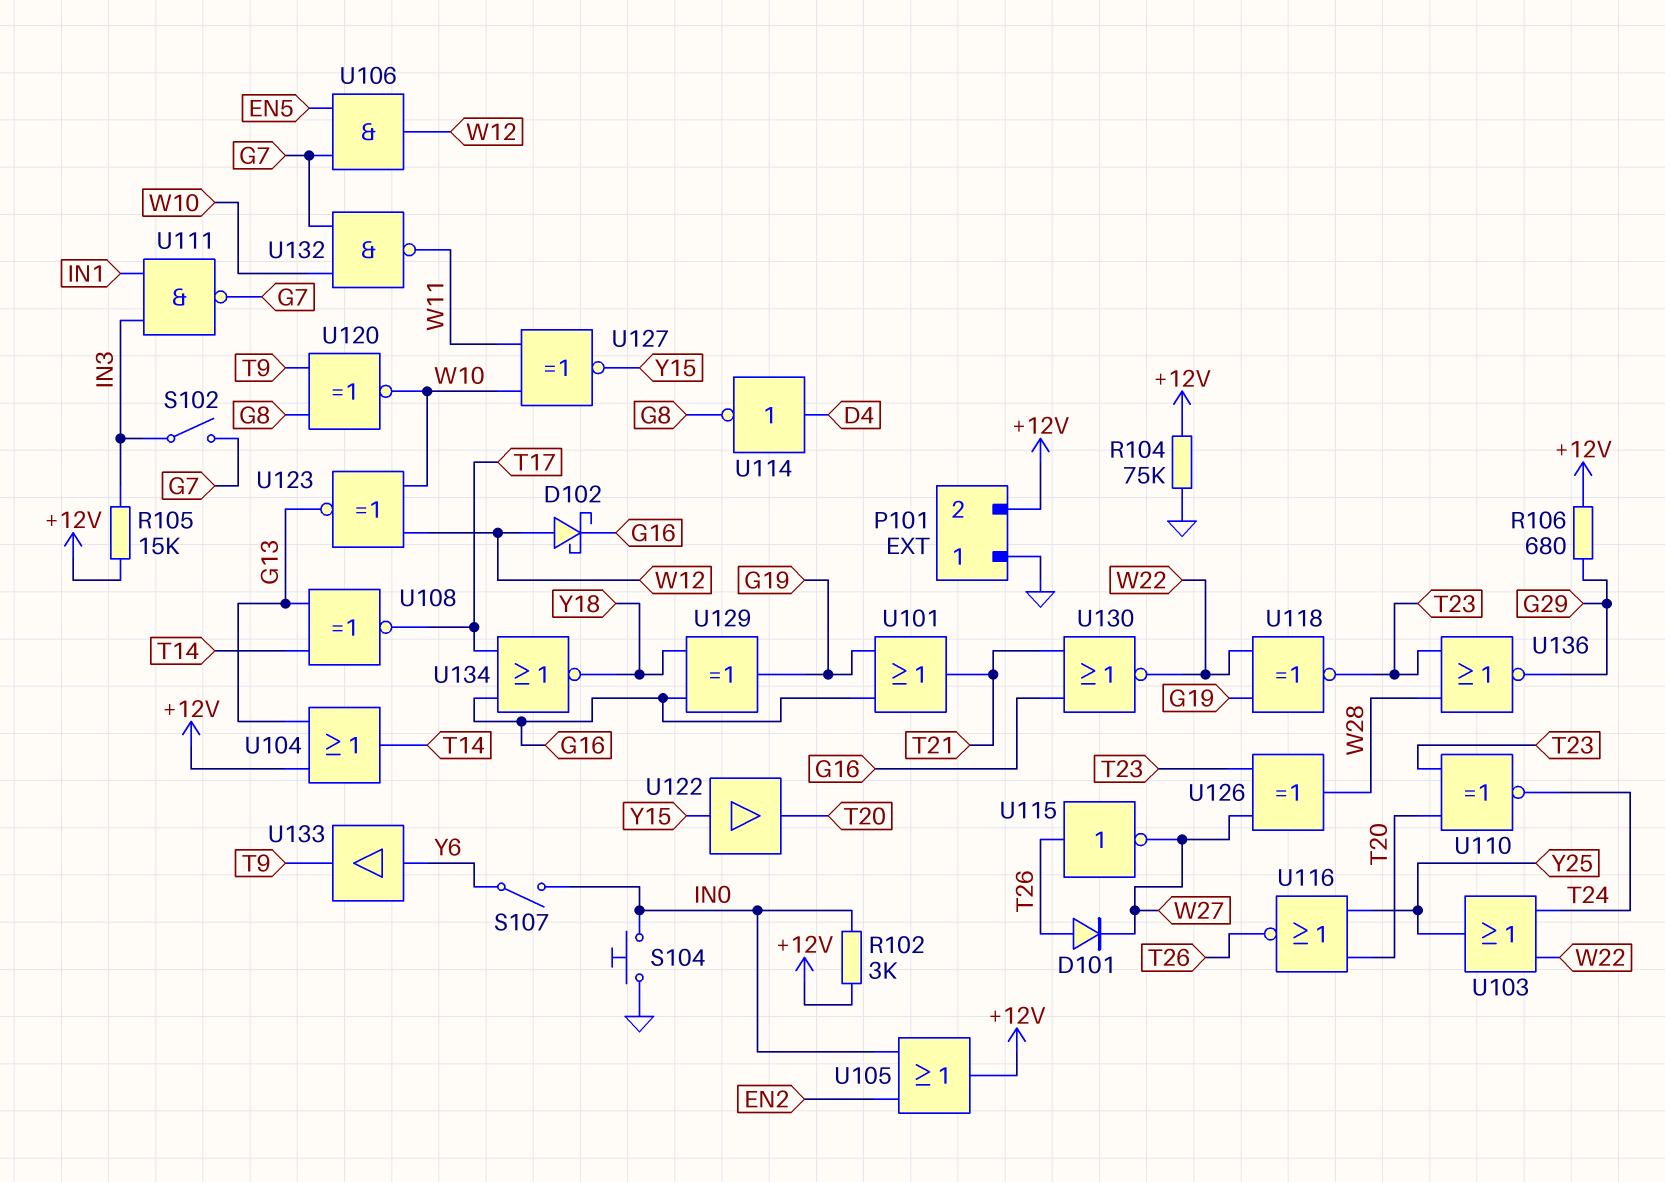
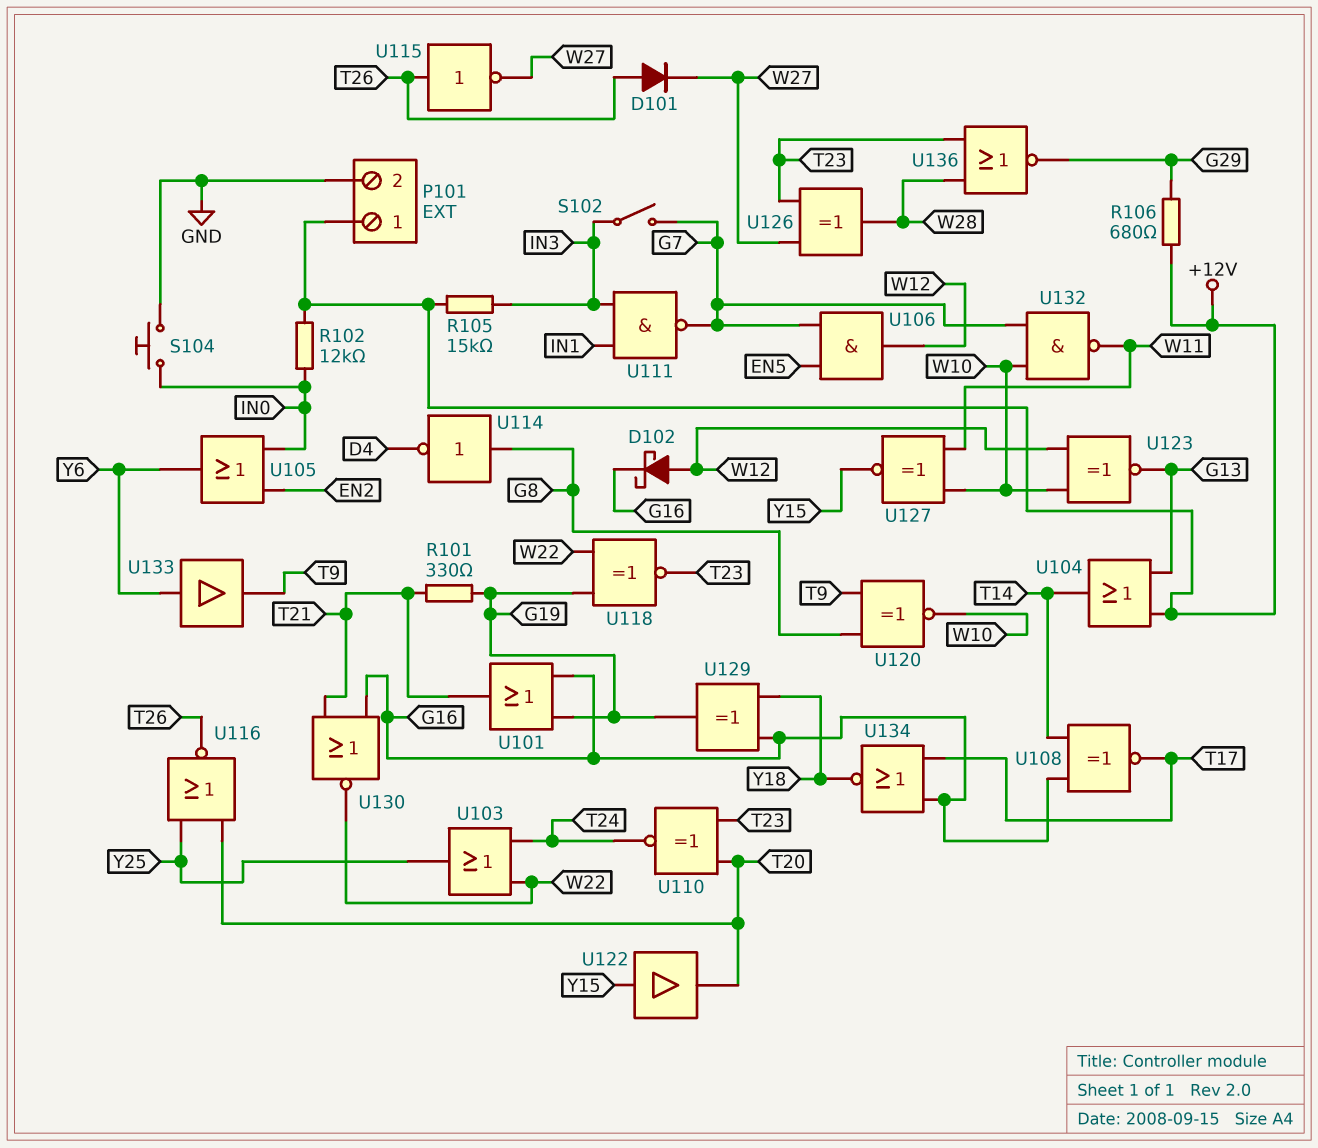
P101 pin 1: GND -> +12V
P101 pin 2: +12V -> GND
R101: none -> 330 (G19, T21)
R102: 3k (+12V, IN0) -> 12k (+12V, IN0)
R104: 75k (+12V, GND) -> none
S107: switch (IN0, Y6) -> none
U105: OR (in EN2, in IN0, out +12V) -> OR (in EN2, in IN0, out Y6)
U108: XNOR (in G13, in T14, out T17) -> XNOR (in G16, in T14, out T17)
U114: NOT (in D4, out G8) -> NOT (in G8, out D4)

